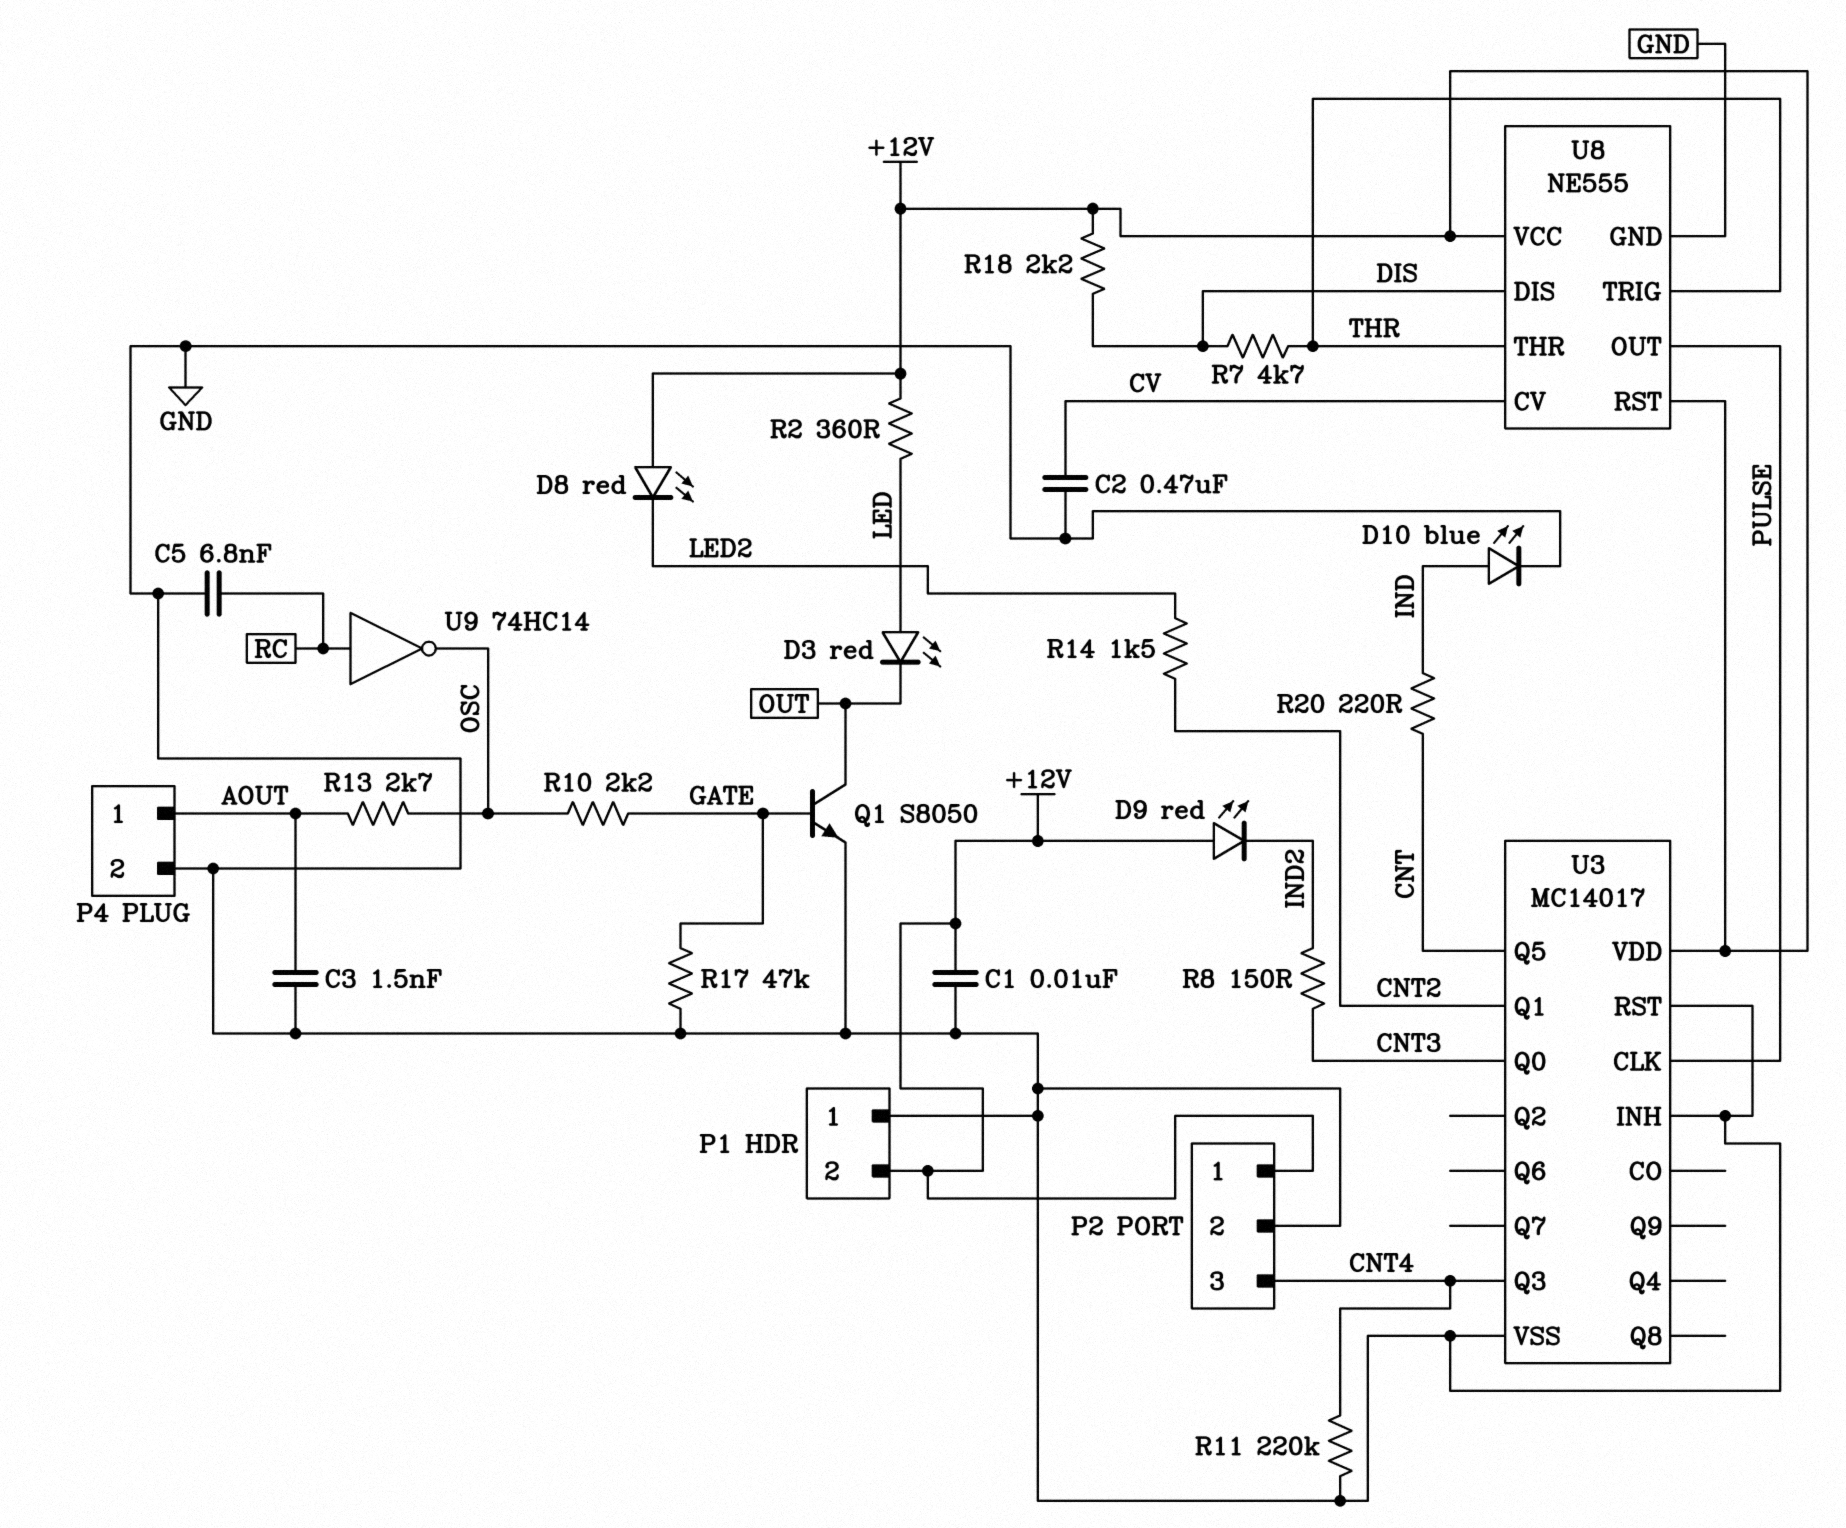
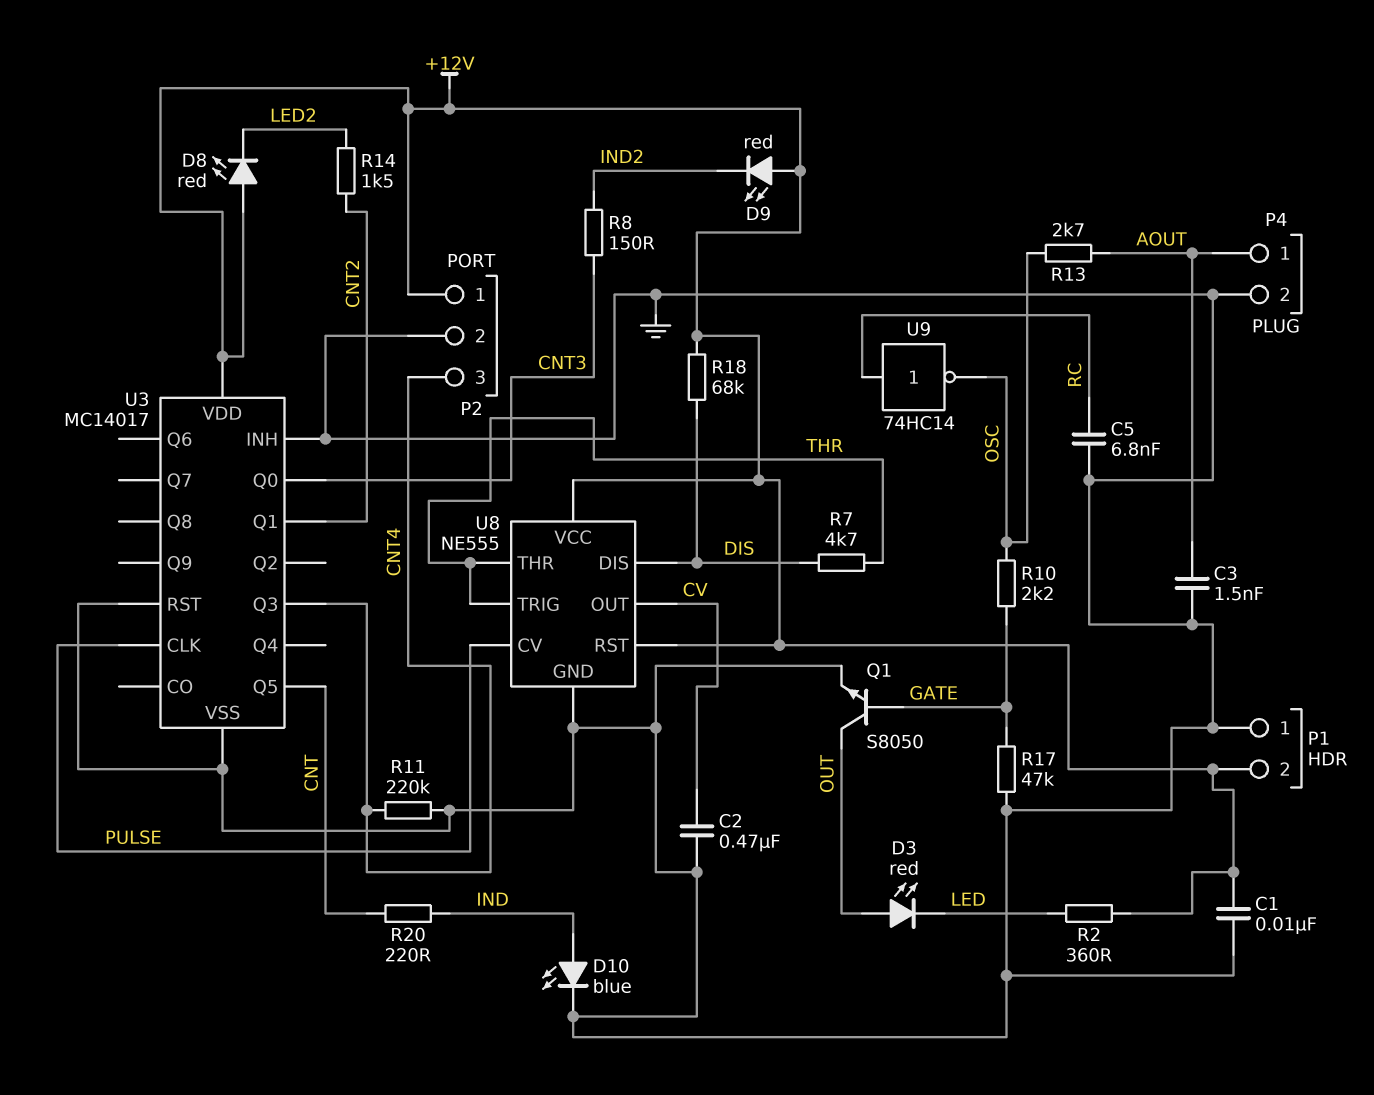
D3: LED red (A LED, K OUT) -> LED red (A OUT, K LED)
R18: 2.2k (+12V, DIS) -> 68k (+12V, DIS)
U8 pin CV: CV -> PULSE
U8 pin OUT: PULSE -> CV

